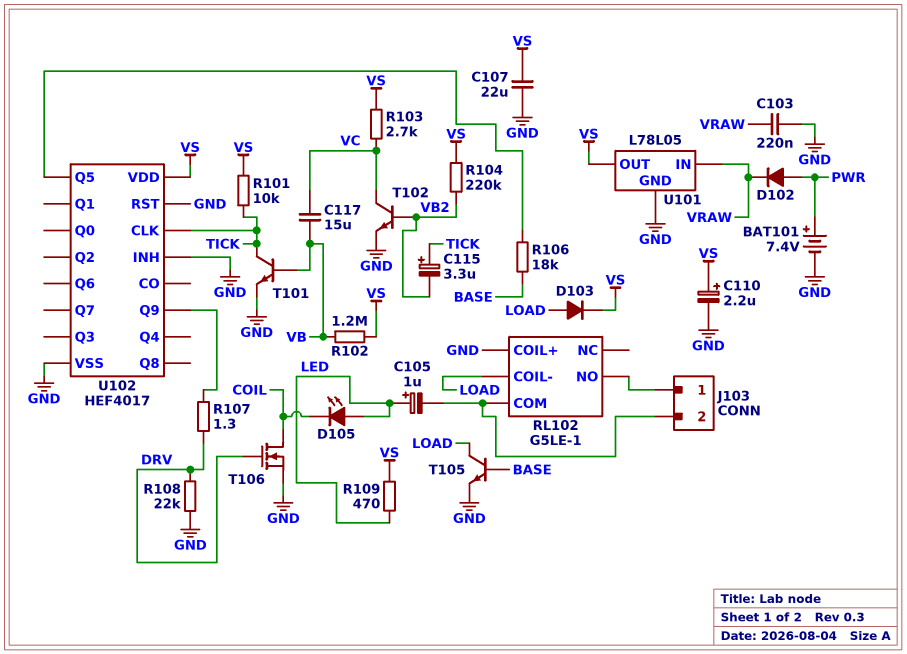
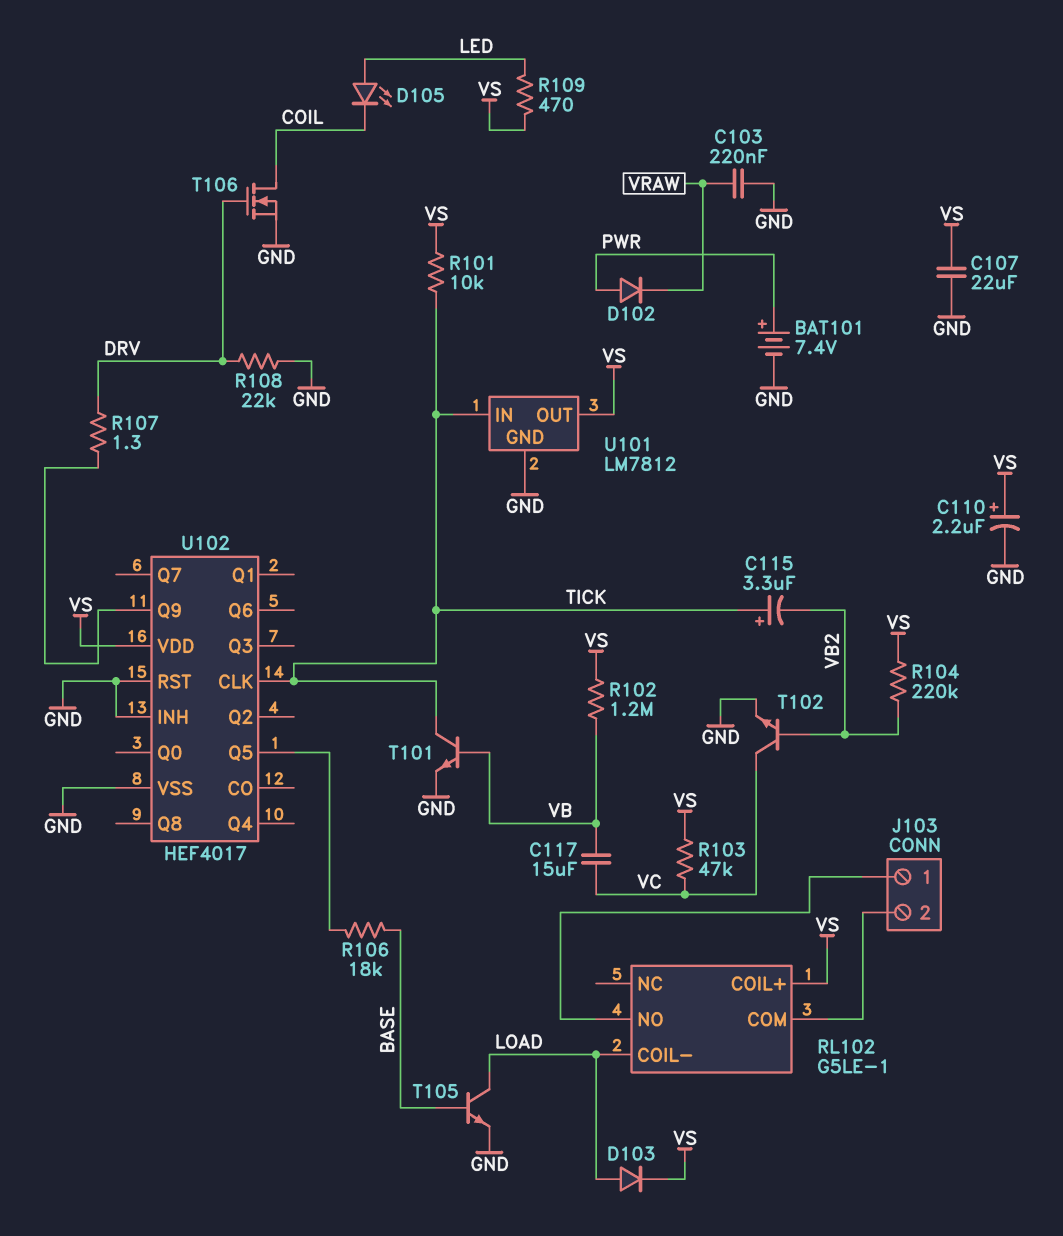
C105: 1uF (plus LED, minus J103/2) -> none
R103: 2.7k (VC, VS) -> 47k (VC, VS)
RL102 pin COIL+: GND -> VS
U101: L78L05 -> LM7812
U101 pin IN: VRAW -> TICK

